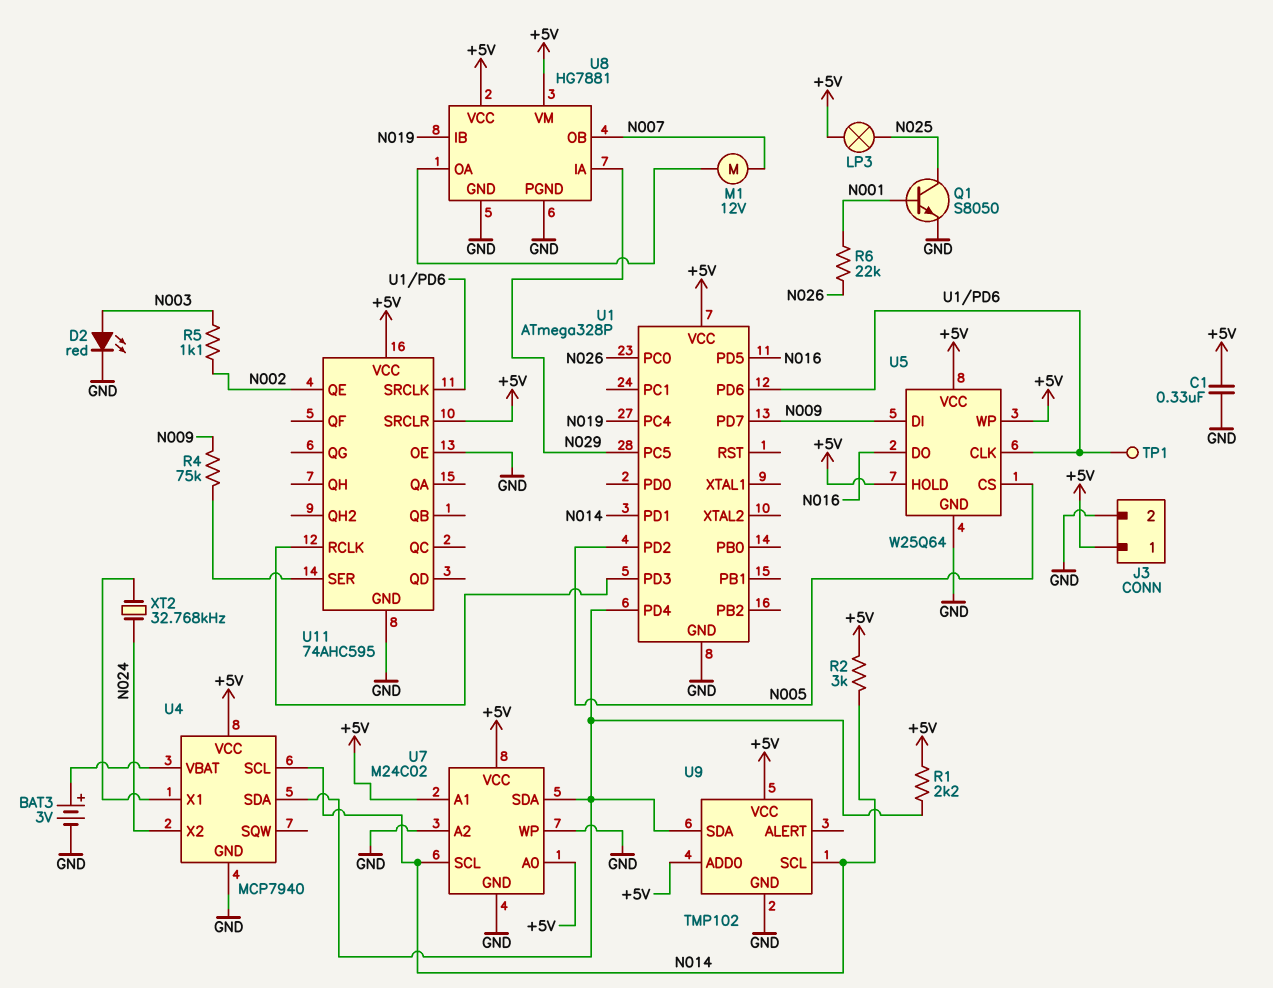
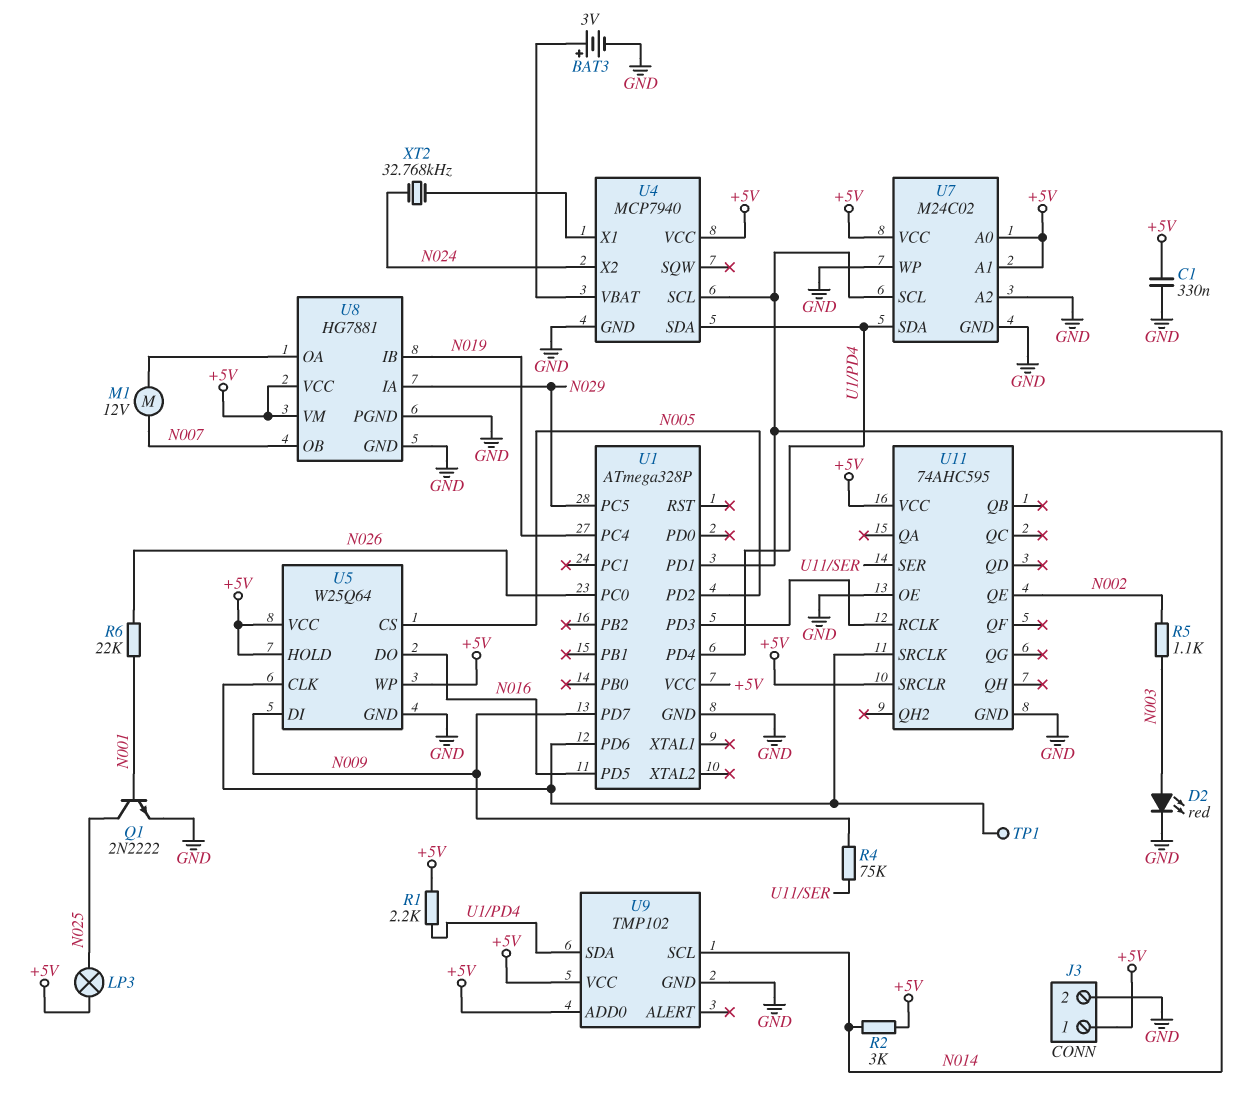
Q1: NPN S8050 (B N001, C N025, E GND) -> NPN 2N2222 (B N001, C N025, E GND)

